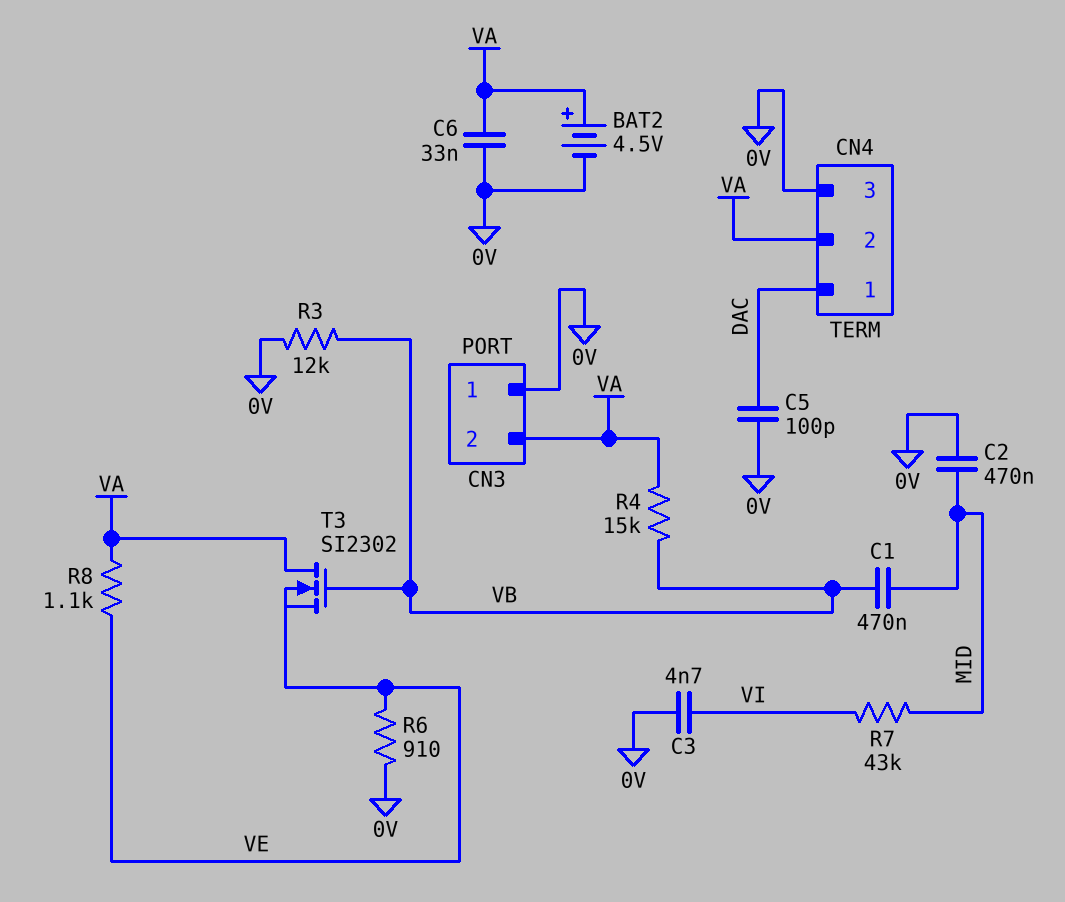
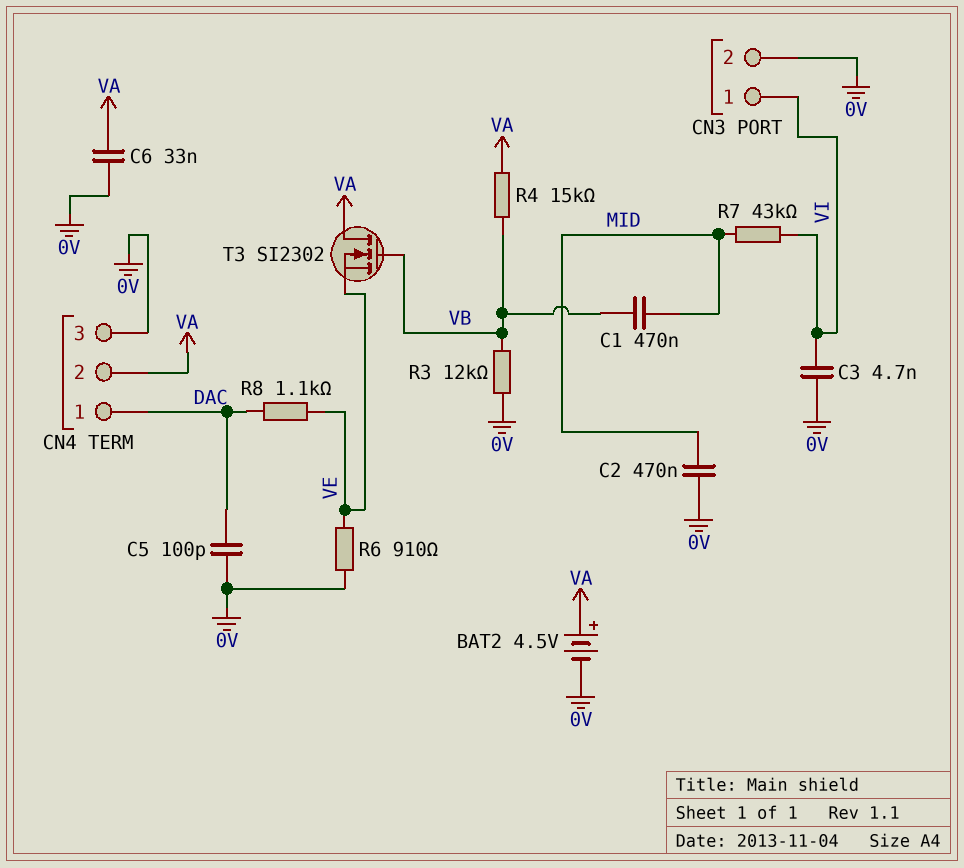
CN3 pin 1: 0V -> VI
CN3 pin 2: VA -> 0V
R8: 1.1k (VA, VE) -> 1.1k (DAC, VE)

